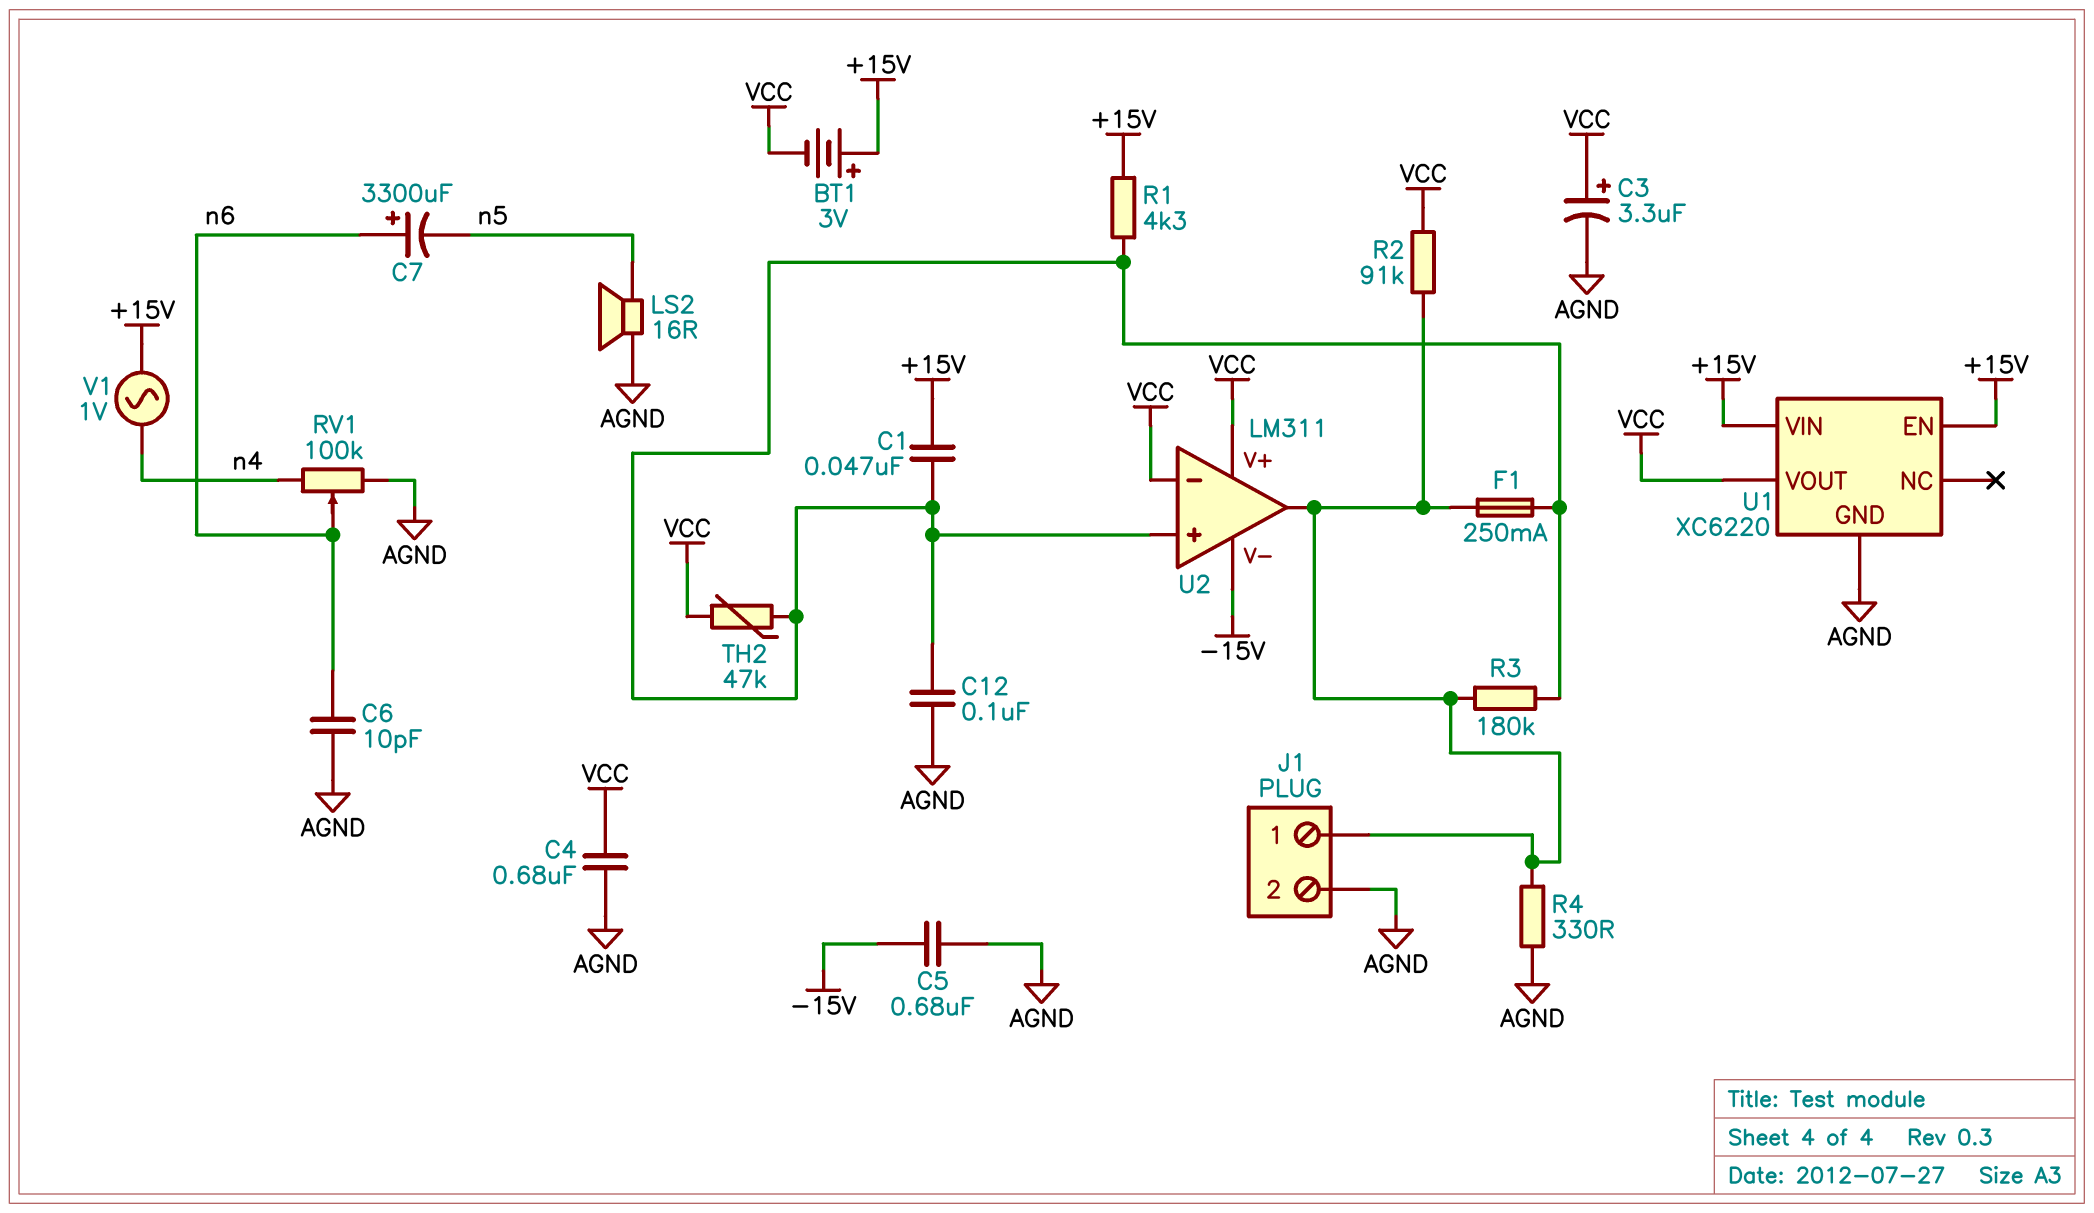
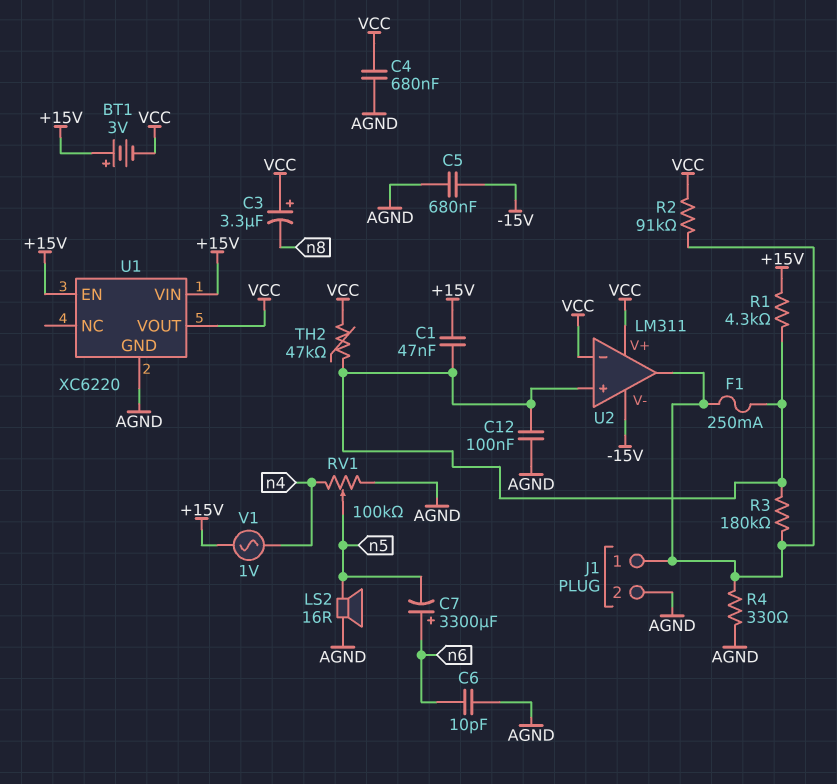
C3: 3.3uF (plus VCC, minus AGND) -> 3.3uF (plus VCC, minus n8)
RV1: 100k (AGND, n4, wiper n6) -> 100k (AGND, n4, wiper n5)

